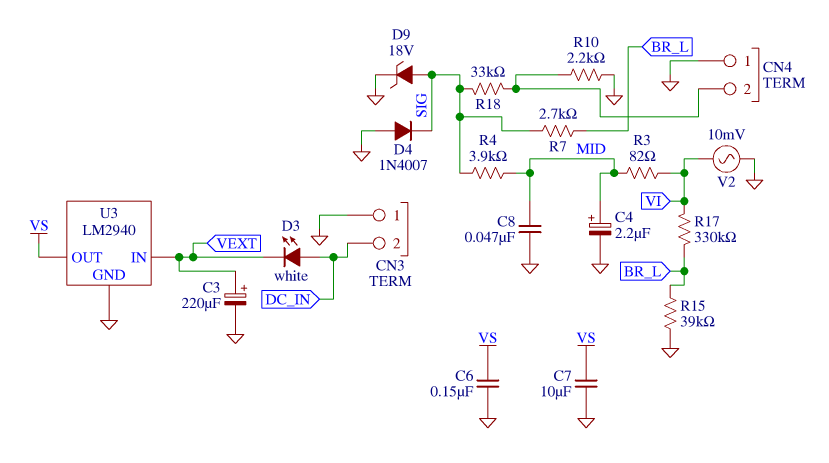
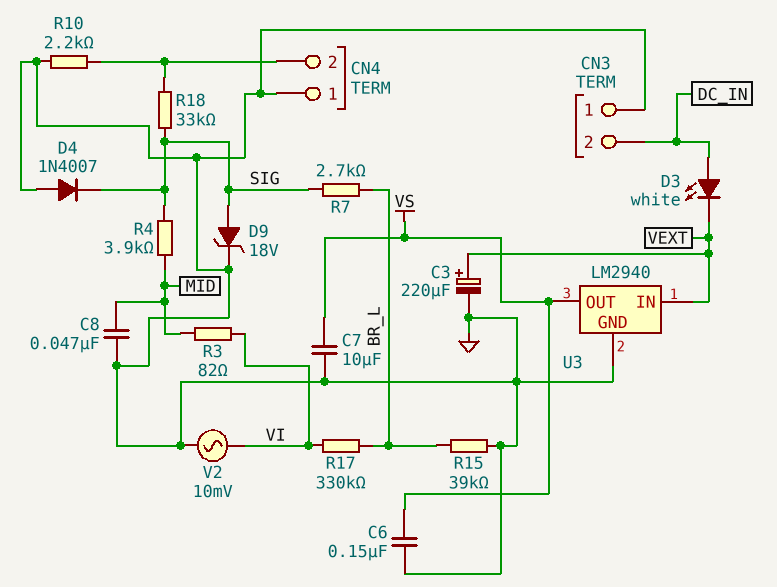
C4: 2.2uF (plus MID, minus GND) -> none

